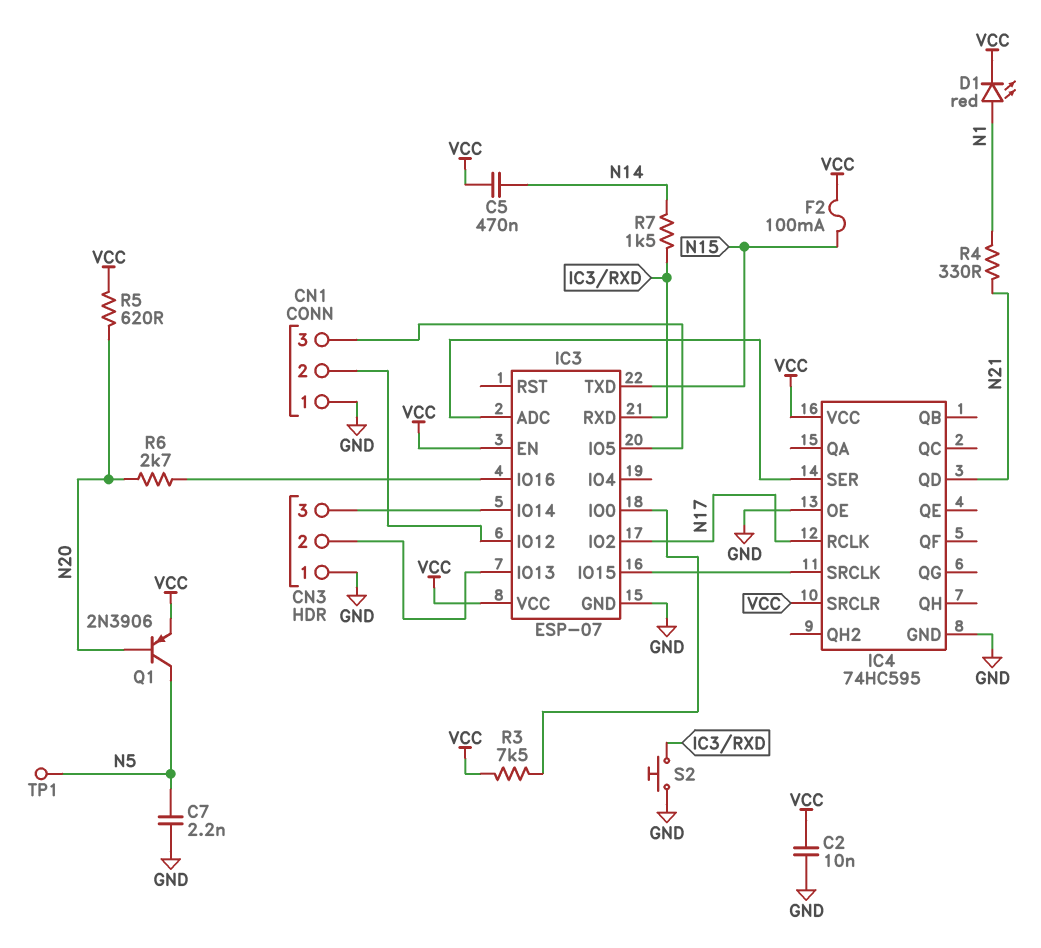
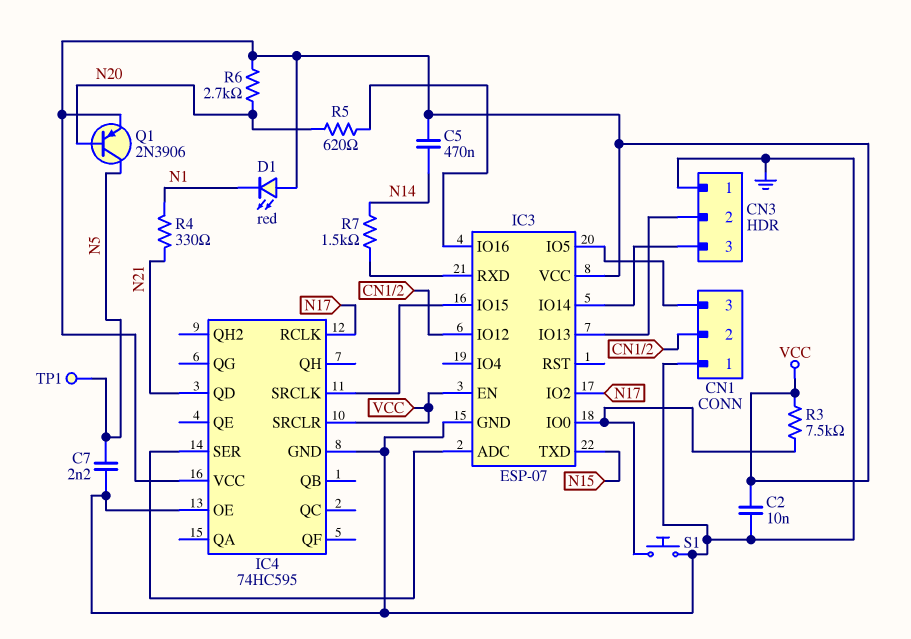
D1: LED red (A N1, K VCC) -> LED red (A VCC, K N1)
F2: 100mA (N15, VCC) -> none
R5: 620 (N20, VCC) -> 620 (IC3/IO16, N20)
R6: 2.7k (IC3/IO16, N20) -> 2.7k (N20, VCC)
S1: none -> button (GND, IC3/IO0)
S2: button (GND, IC3/RXD) -> none

